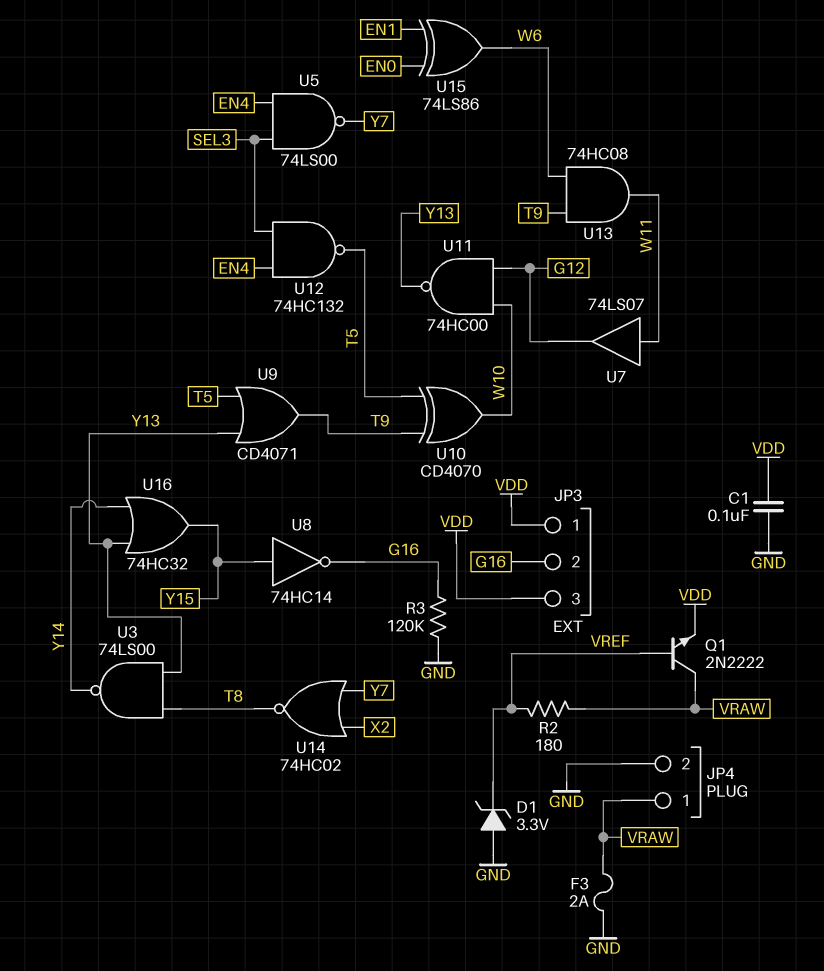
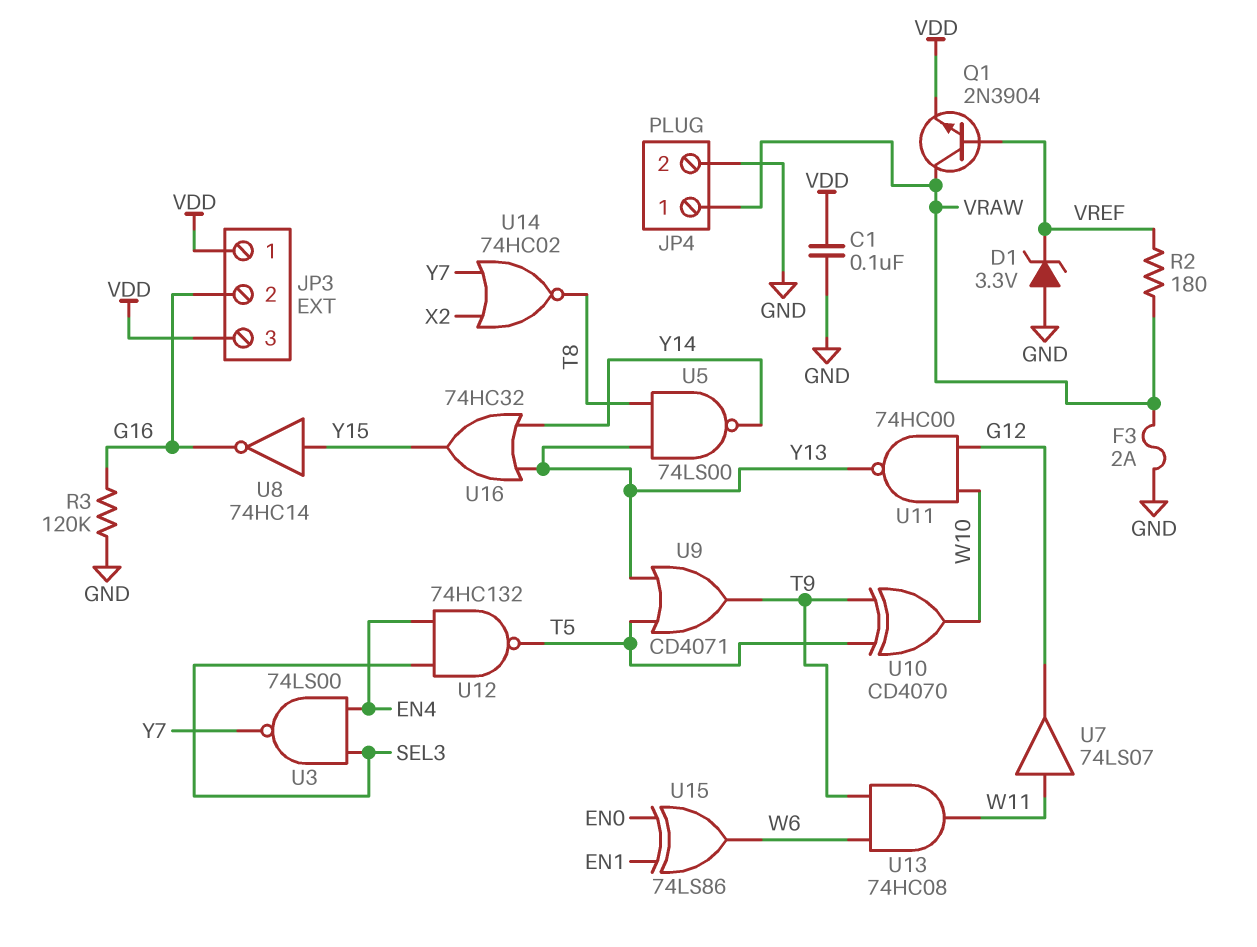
Q1: NPN 2N2222 (B VREF, C VRAW, E VDD) -> NPN 2N3904 (B VREF, C VRAW, E VDD)
U3: NAND 74LS00 (in T8, in Y13, out Y14) -> NAND 74LS00 (in EN4, in SEL3, out Y7)
U5: NAND 74LS00 (in EN4, in SEL3, out Y7) -> NAND 74LS00 (in T8, in Y13, out Y14)

